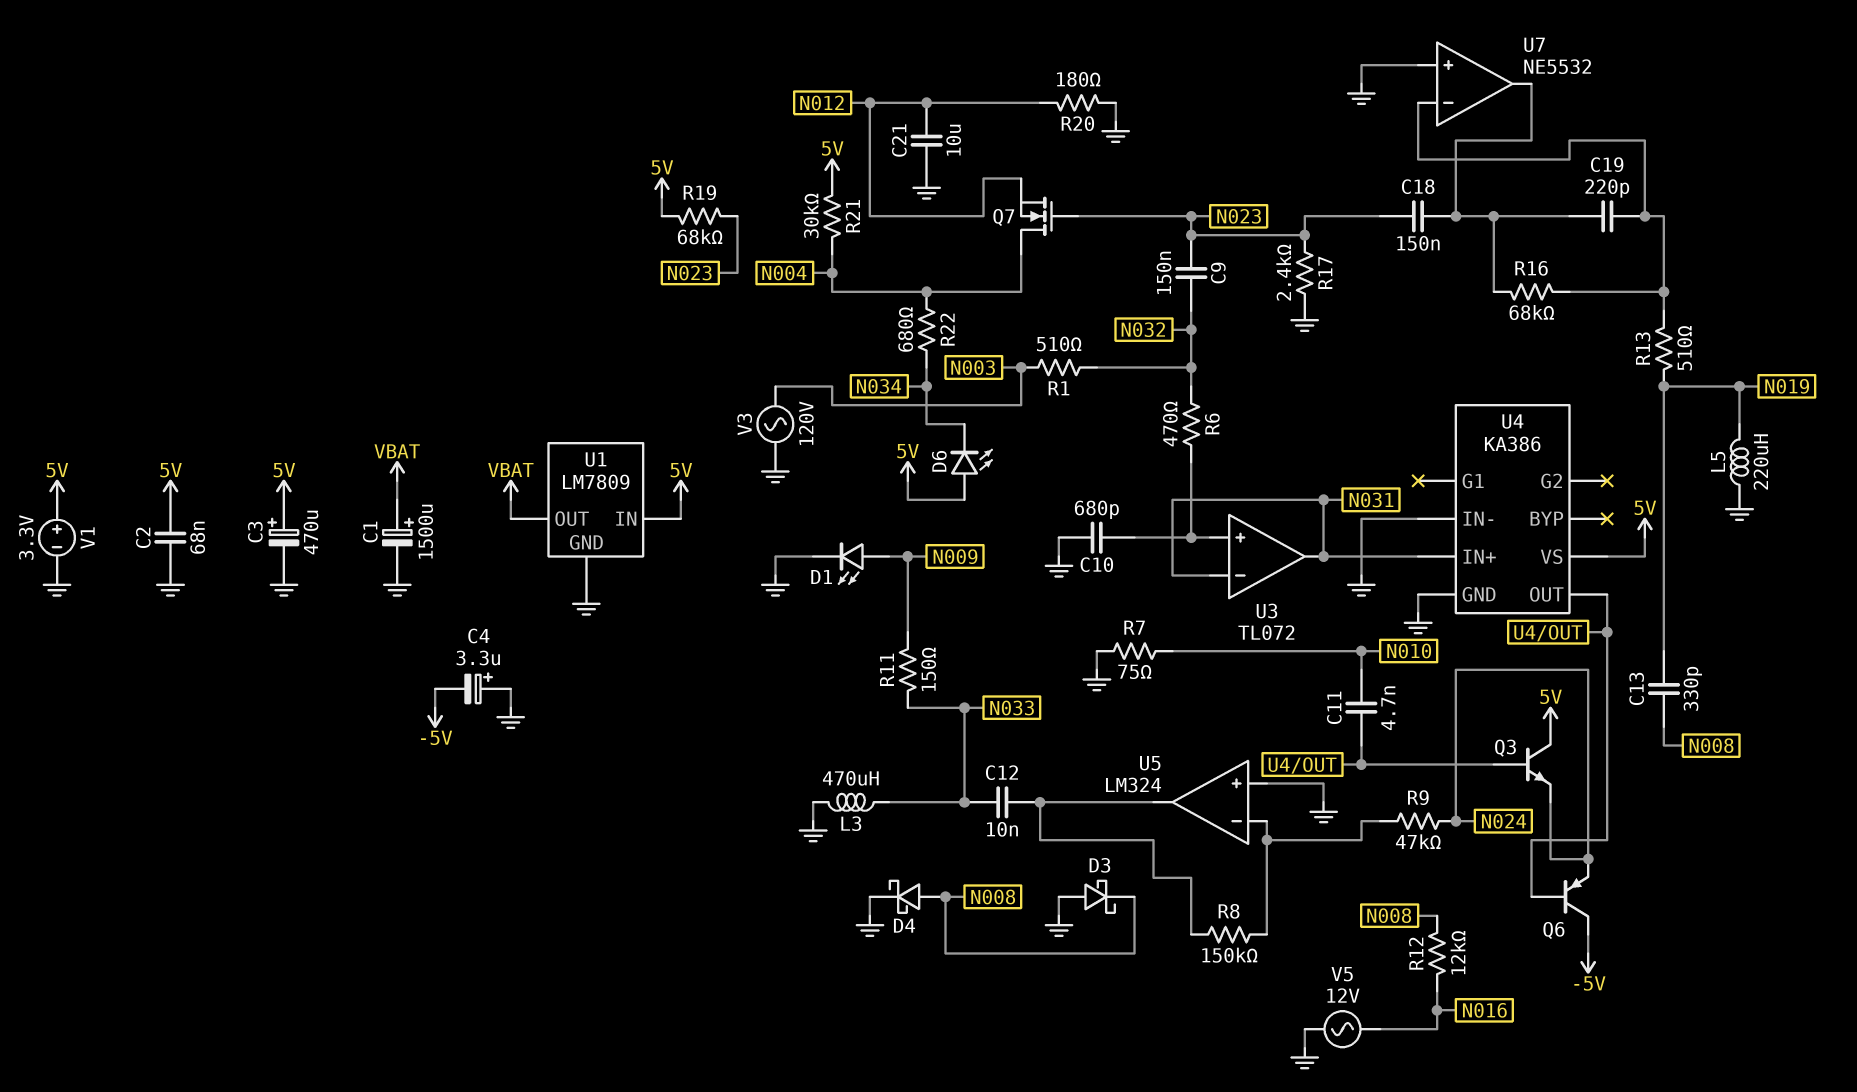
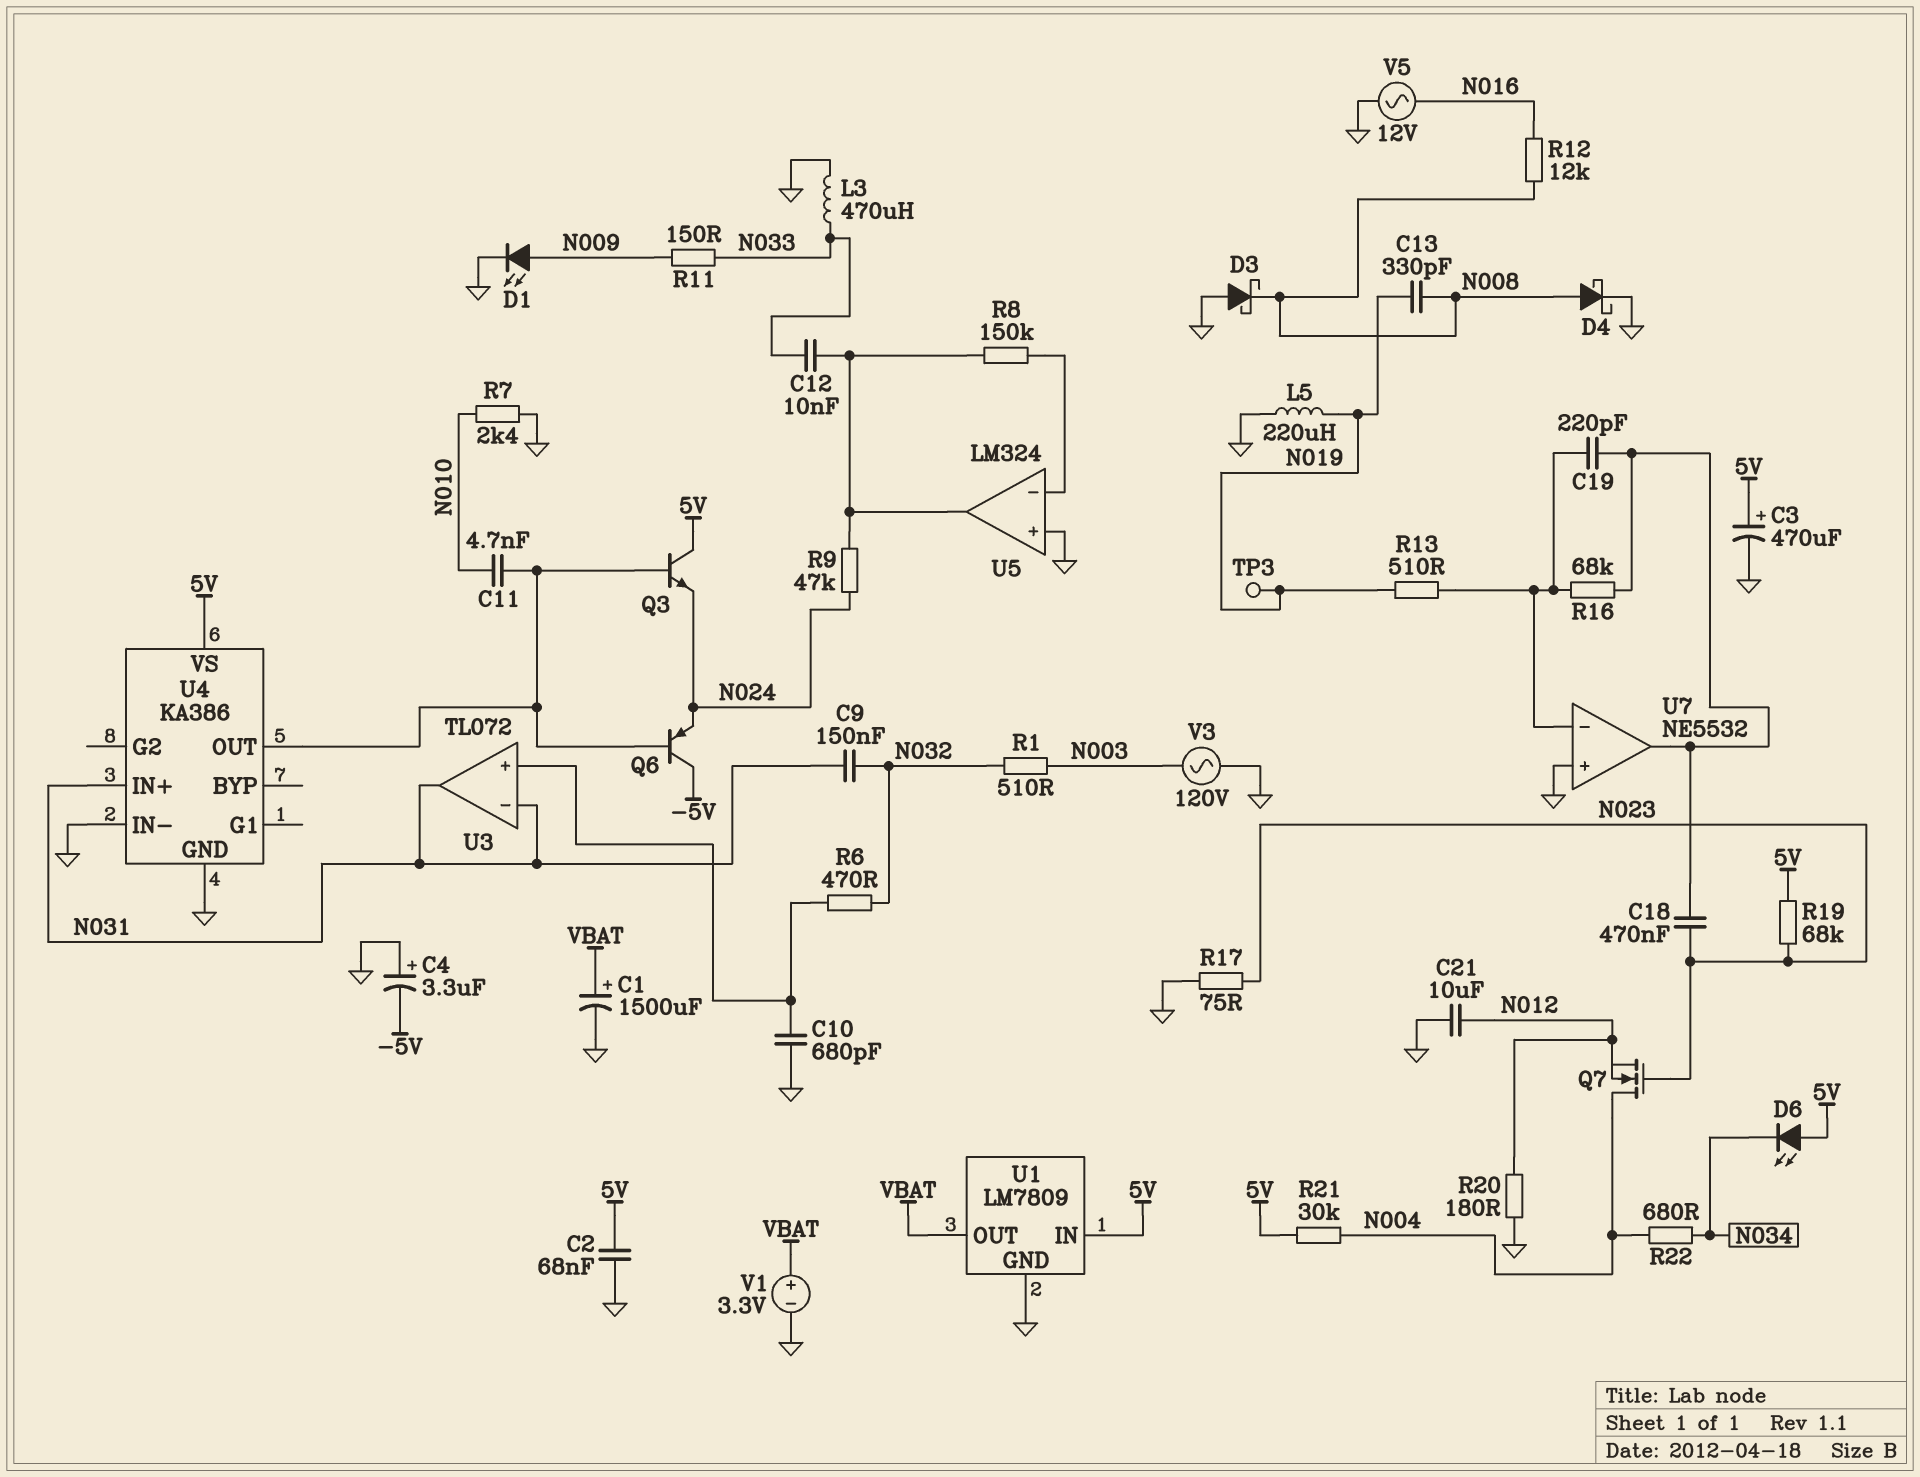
C9: 150nF (N023, N032) -> 150nF (N031, N032)
C18: 150nF (N023, U7/out) -> 470nF (N023, U7/out)
R7: 75 (GND, N010) -> 2.4k (GND, N010)
R9: 47k (N024, U5/in-) -> 47k (N024, U5/out)
R17: 2.4k (GND, N023) -> 75 (GND, N023)
TP3: none -> test point (N019)
V1: 3.3V (plus 5V, minus GND) -> 3.3V (plus VBAT, minus GND)

